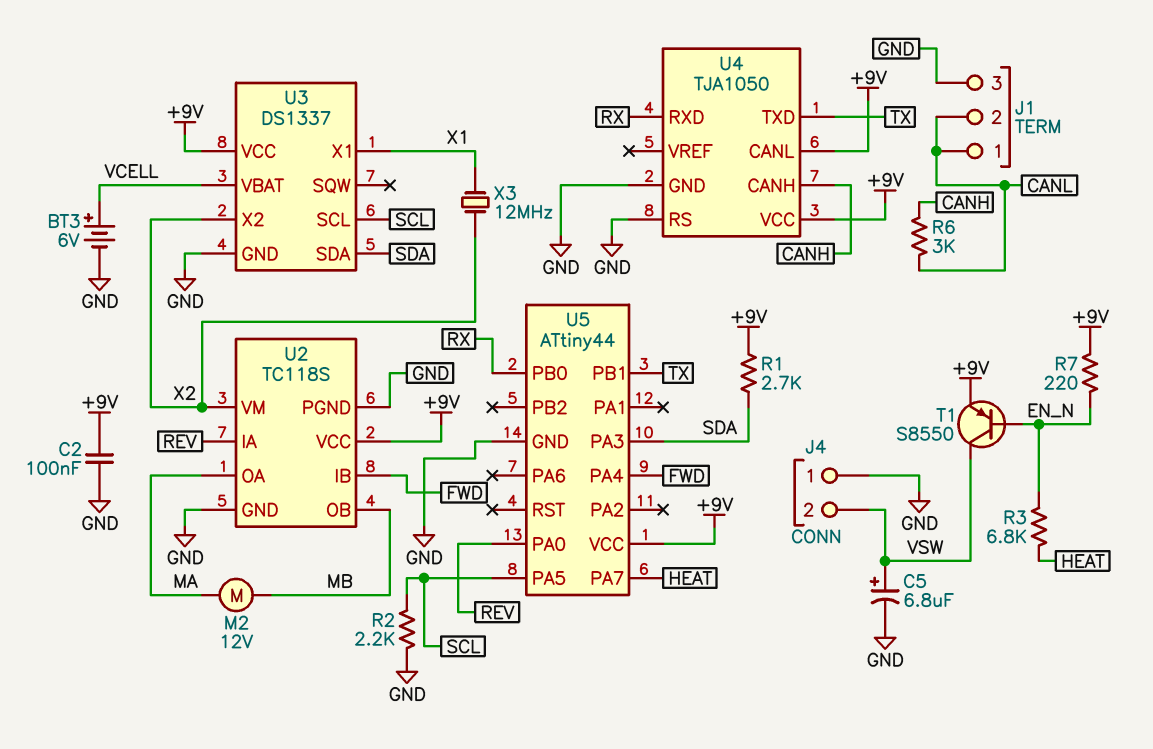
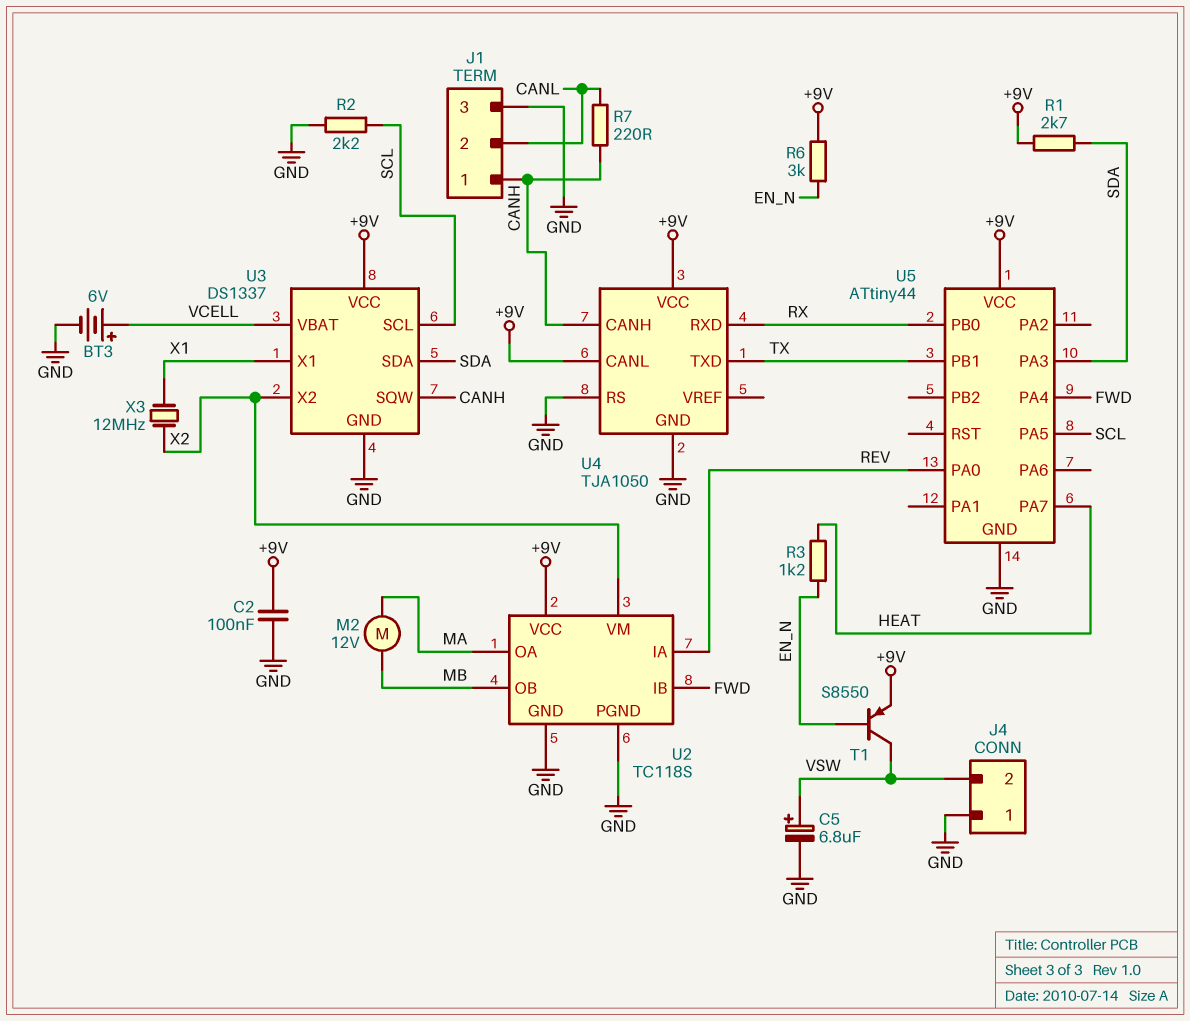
J1 pin 1: CANL -> CANH
R3: 6.8k (EN_N, HEAT) -> 1.2k (EN_N, HEAT)
R6: 3k (CANH, CANL) -> 3k (+9V, EN_N)
R7: 220 (+9V, EN_N) -> 220 (CANH, CANL)
U3 pin SQW: none -> CANH

